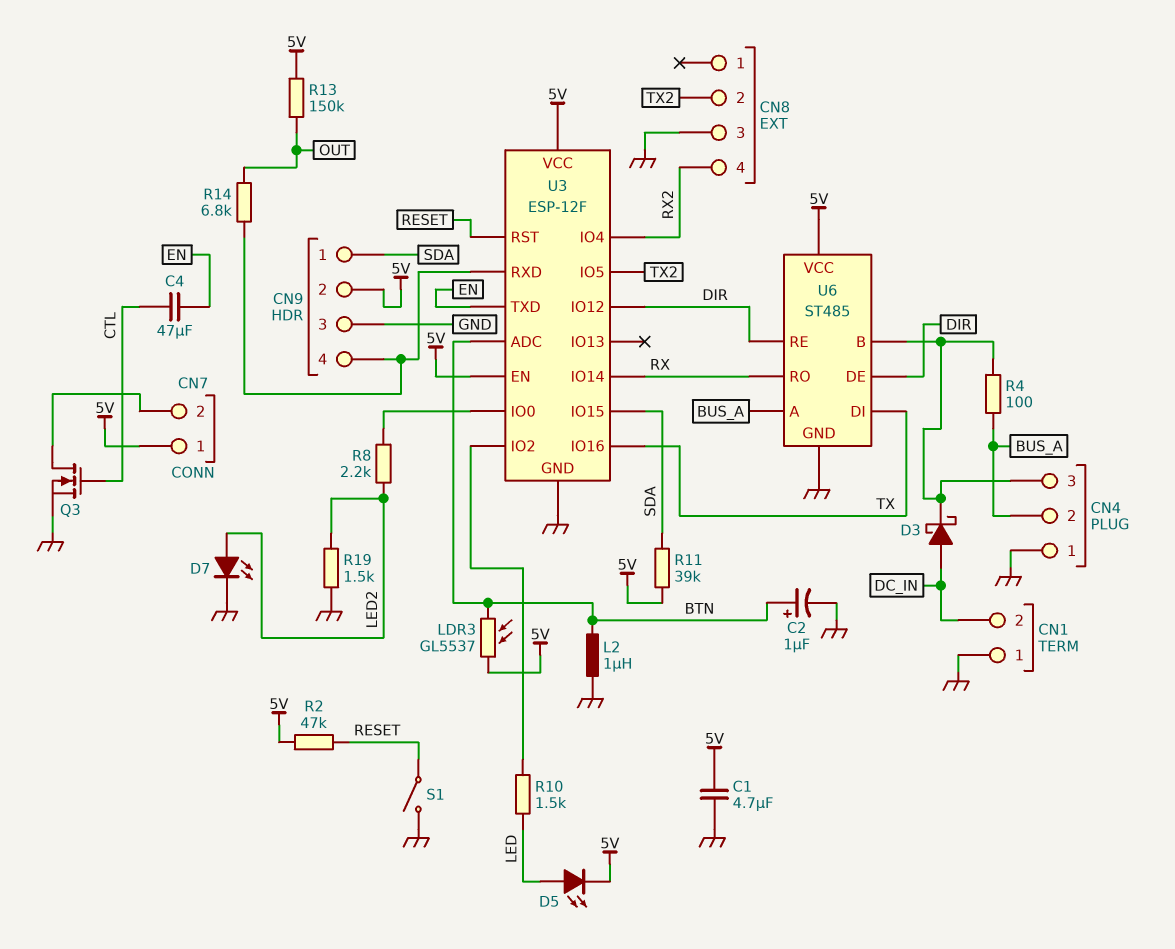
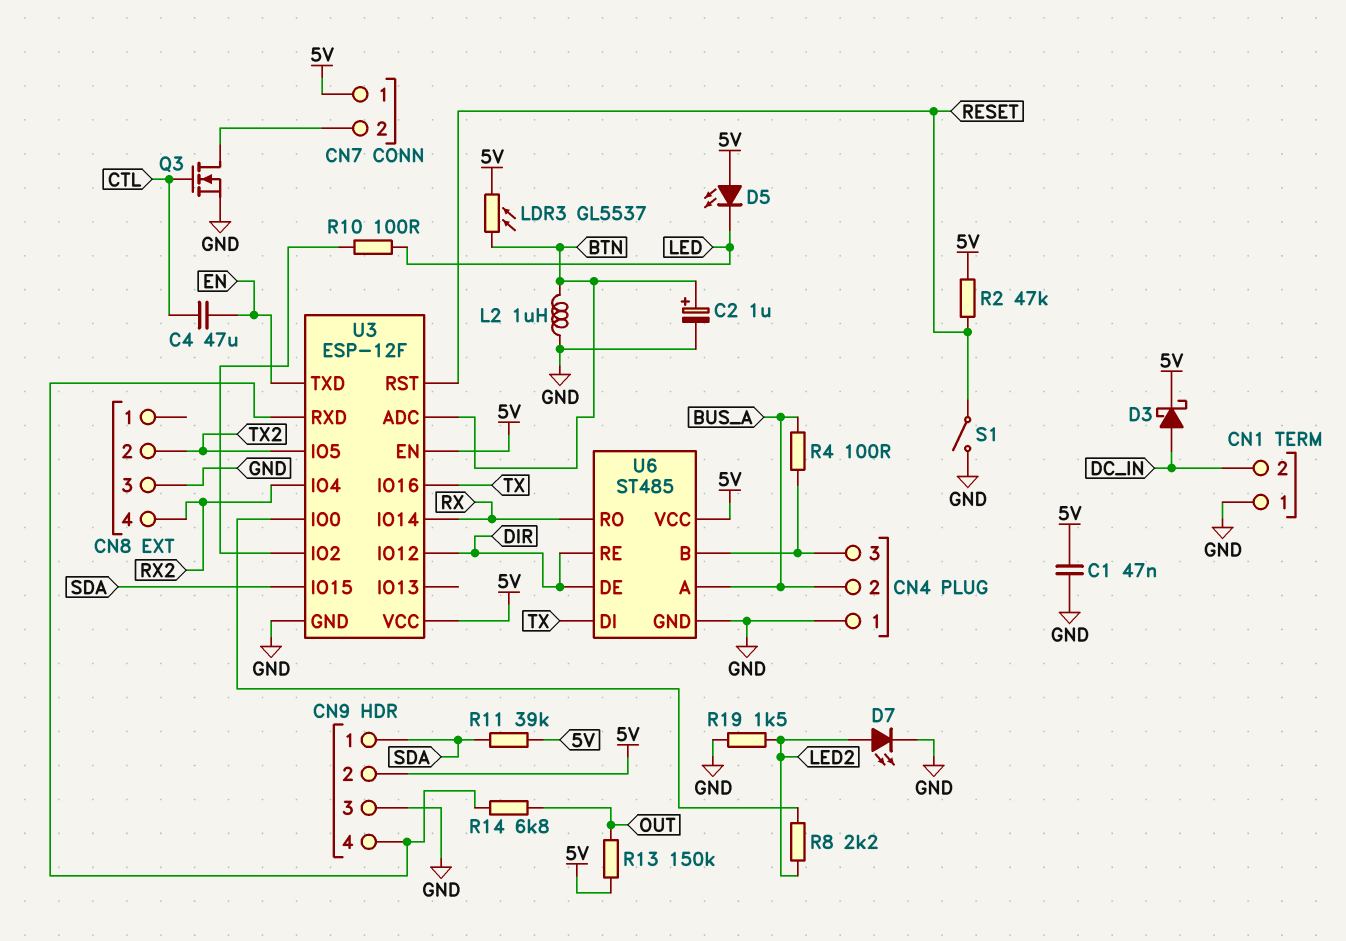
C1: 4.7uF (5V, GND) -> 47nF (5V, GND)
D3: schottky (A DC_IN, K CN4/3) -> schottky (A DC_IN, K 5V)
D5: LED (A LED, K 5V) -> LED (A 5V, K LED)
R10: 1.5k (LED, U3/IO2) -> 100 (LED, U3/IO2)

